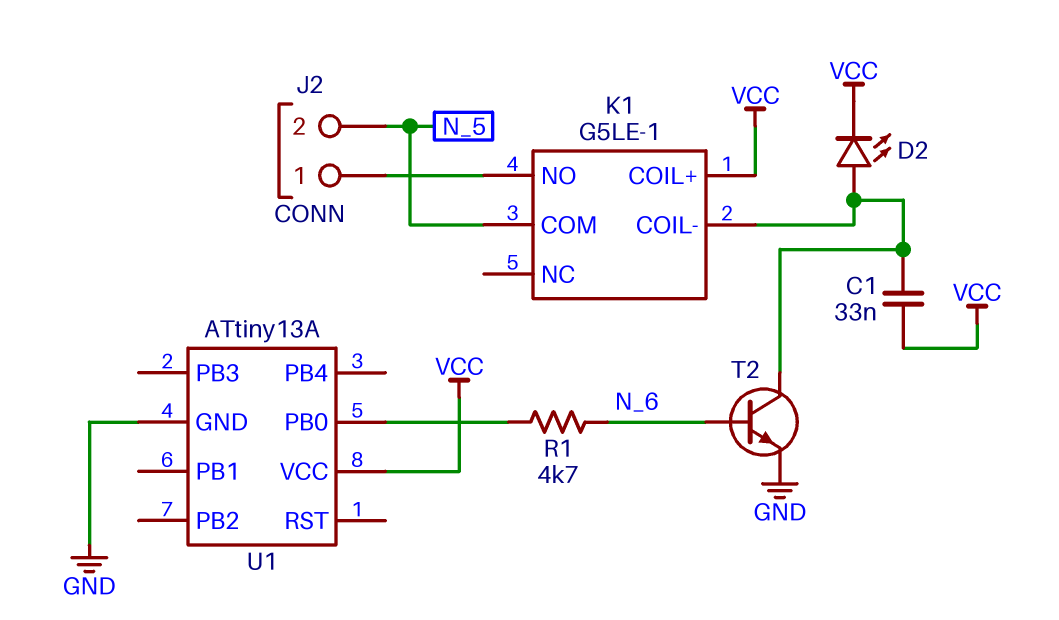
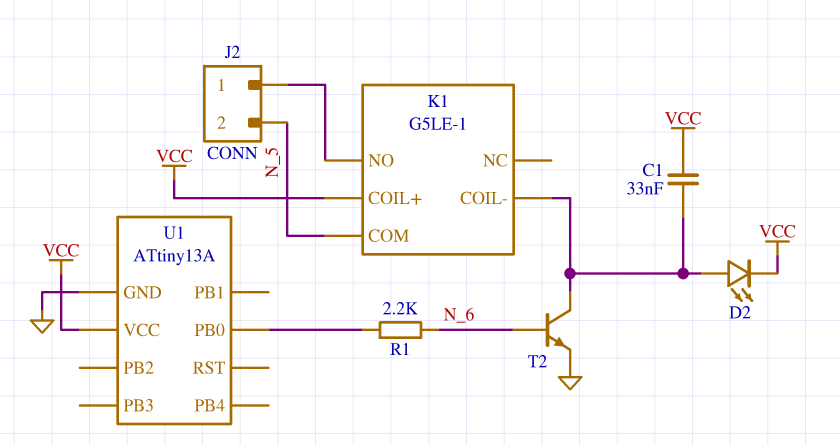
R1: 4.7k (N_6, U1/PB0) -> 2.2k (N_6, U1/PB0)

